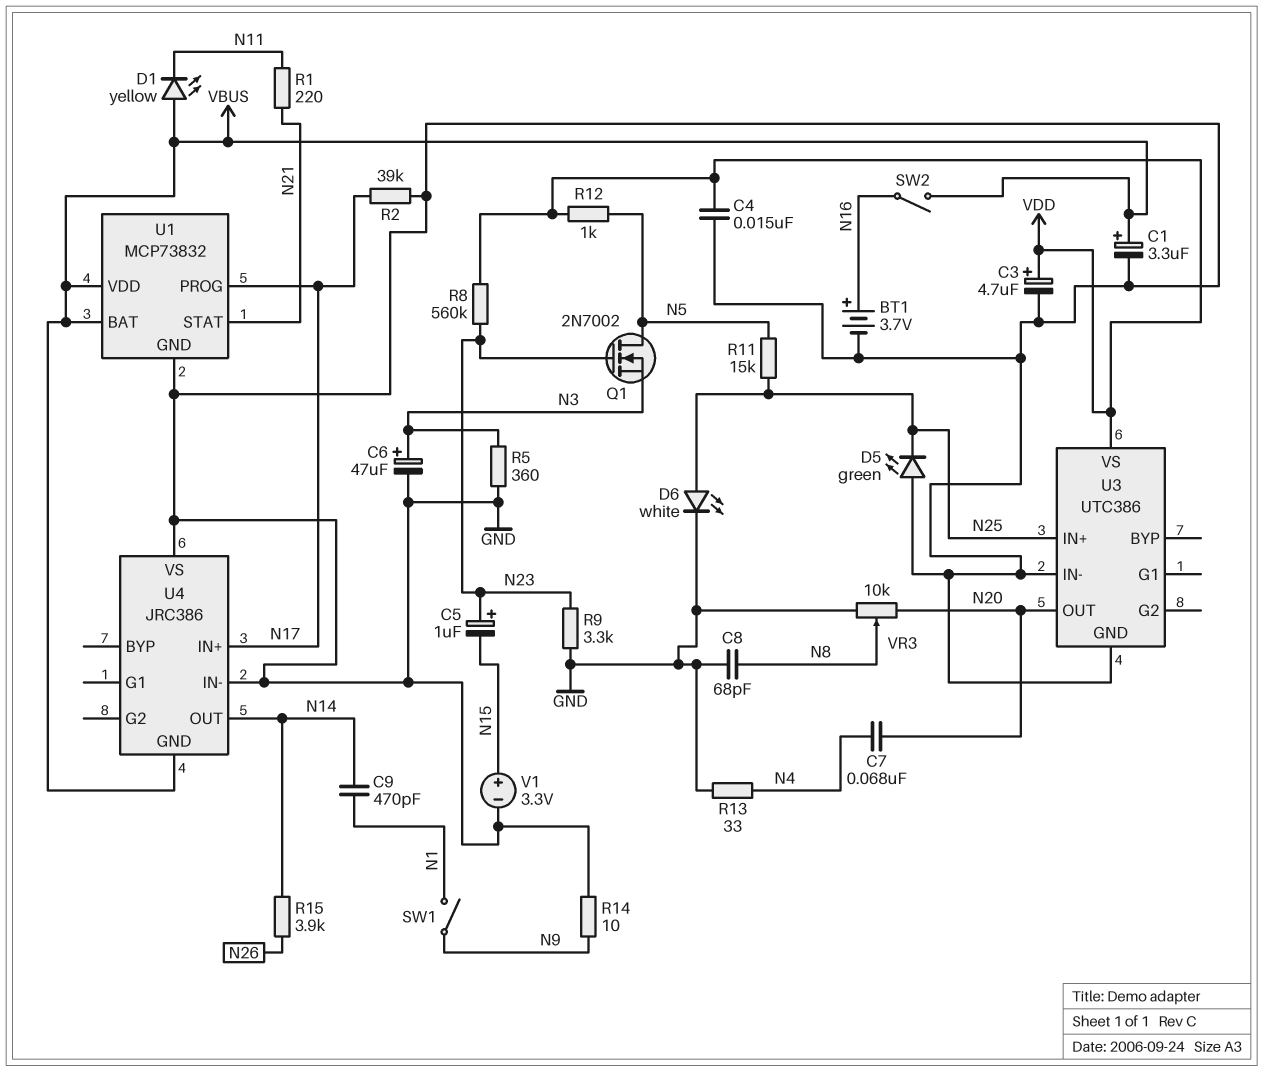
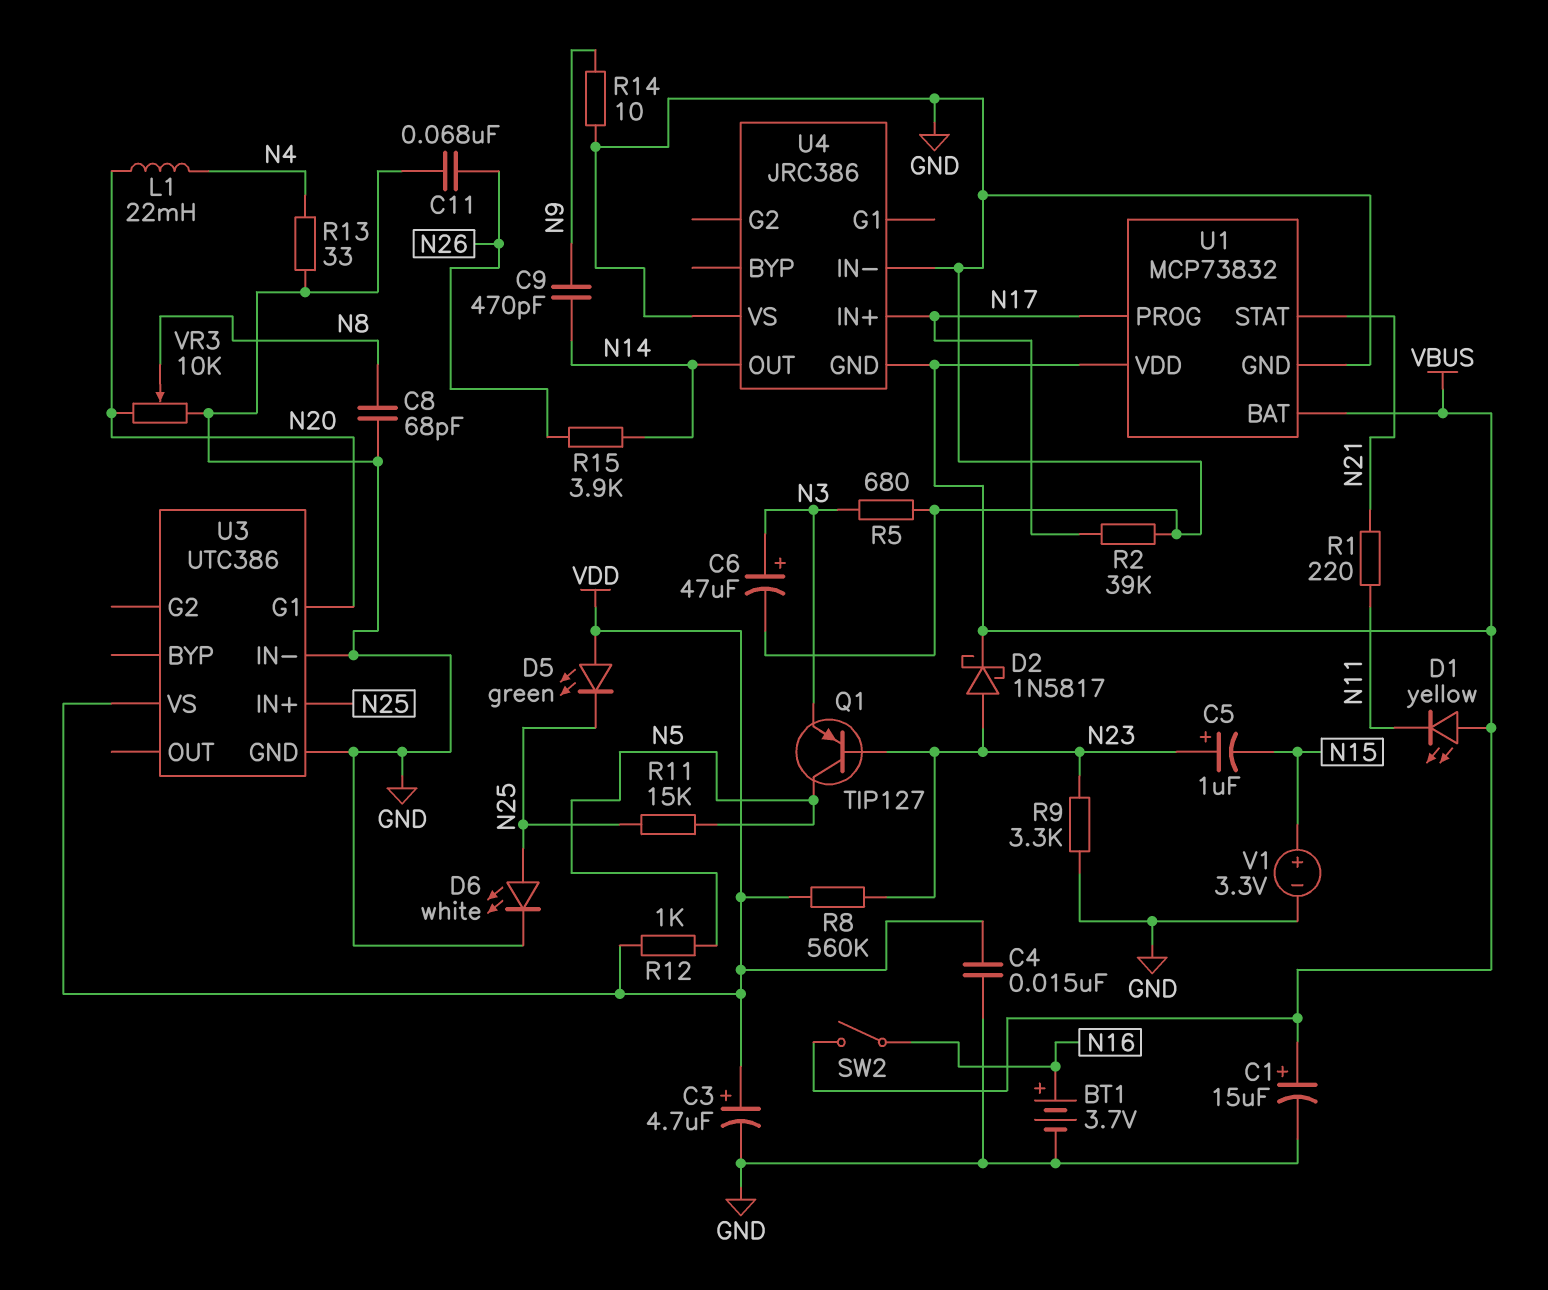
C1: 3.3uF (plus VBUS, minus GND) -> 15uF (plus VBUS, minus GND)
C7: 68nF (N4, N20) -> none
C9: 470pF (N1, N14) -> 470pF (N9, N14)
C11: none -> 68nF (GND, N26)
D2: none -> schottky 1N5817 (A N23, K VBUS)
D5: LED green (A GND, K N25) -> LED green (A VDD, K N25)
L1: none -> 22mH (N4, N20)
Q1: NMOS 2N7002 (G N23, D N5, S N3) -> PNP TIP127 (B N23, C N5, E N3)
R5: 360 (GND, N3) -> 680 (GND, N3)
SW1: switch (N1, N9) -> none
U3 pin G1: none -> N20
U3 pin OUT: N20 -> none

